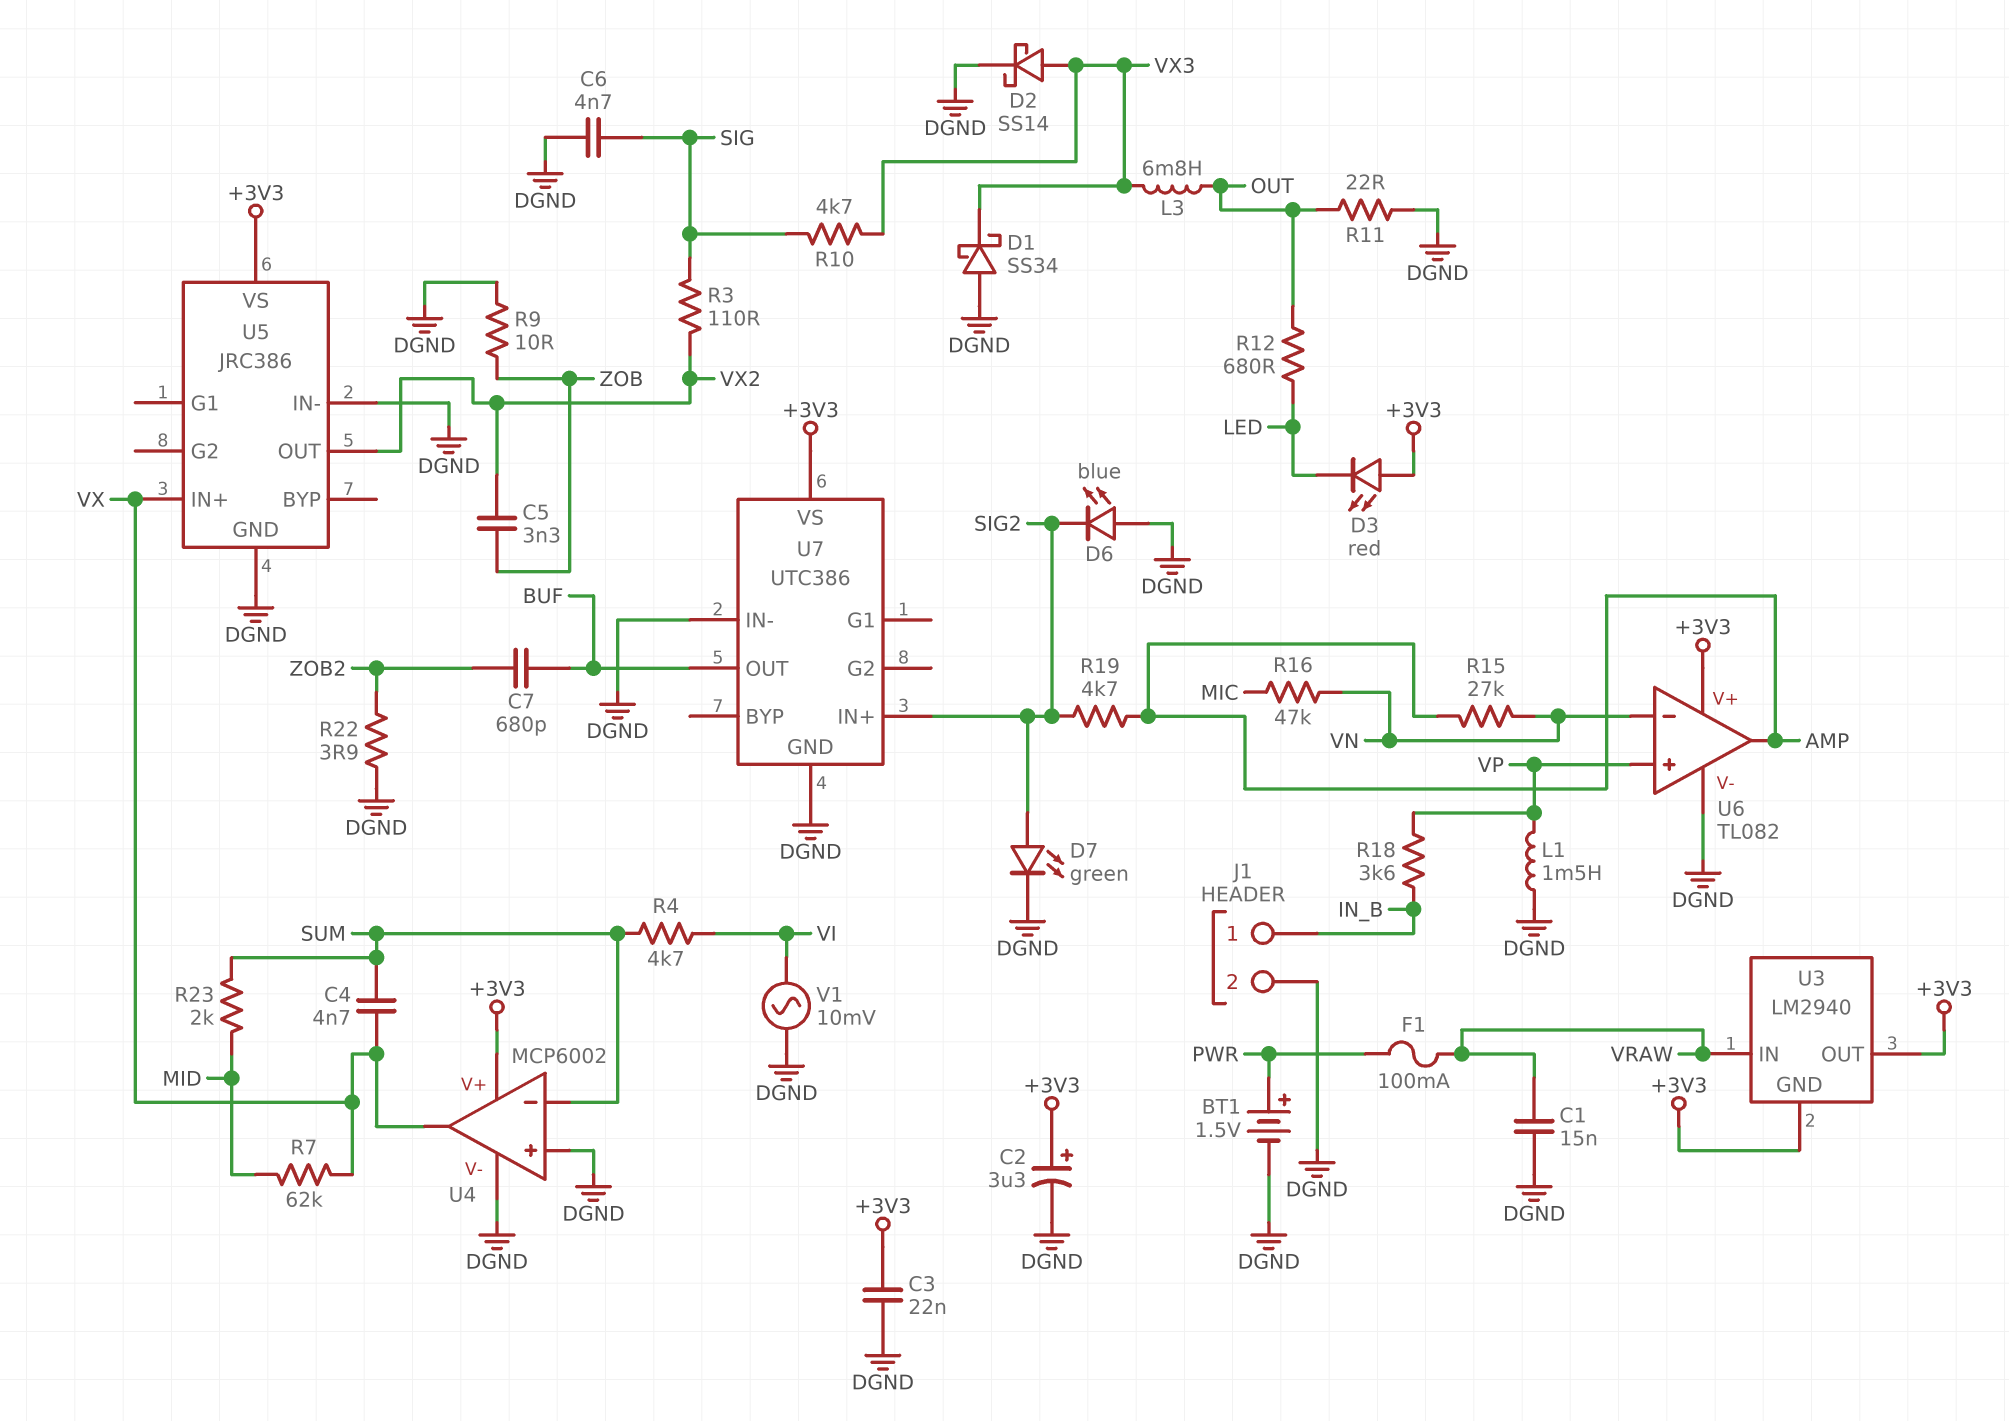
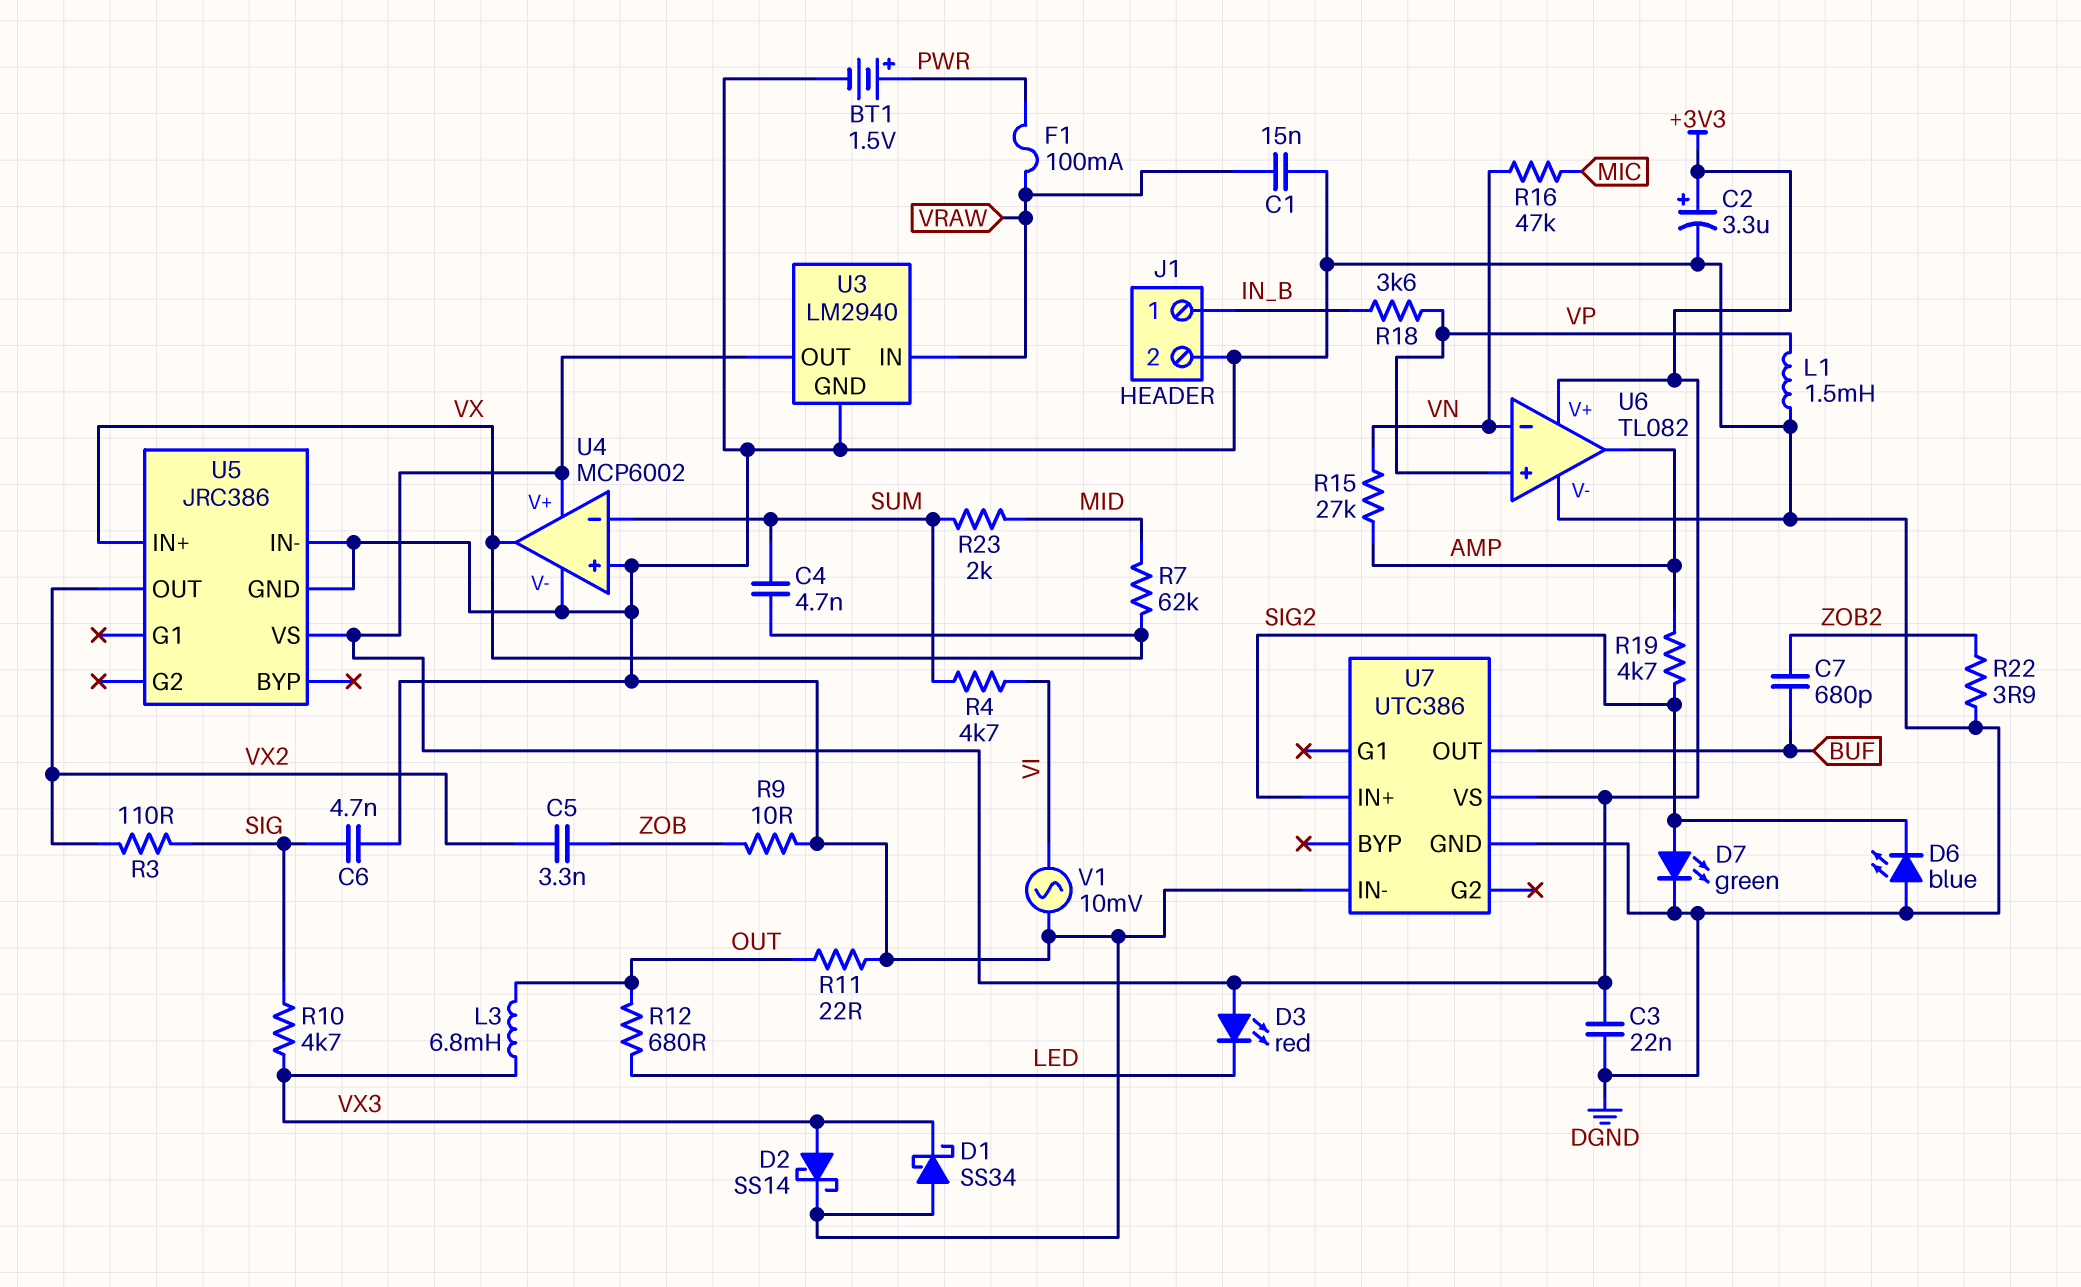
U3 pin GND: +3V3 -> DGND

